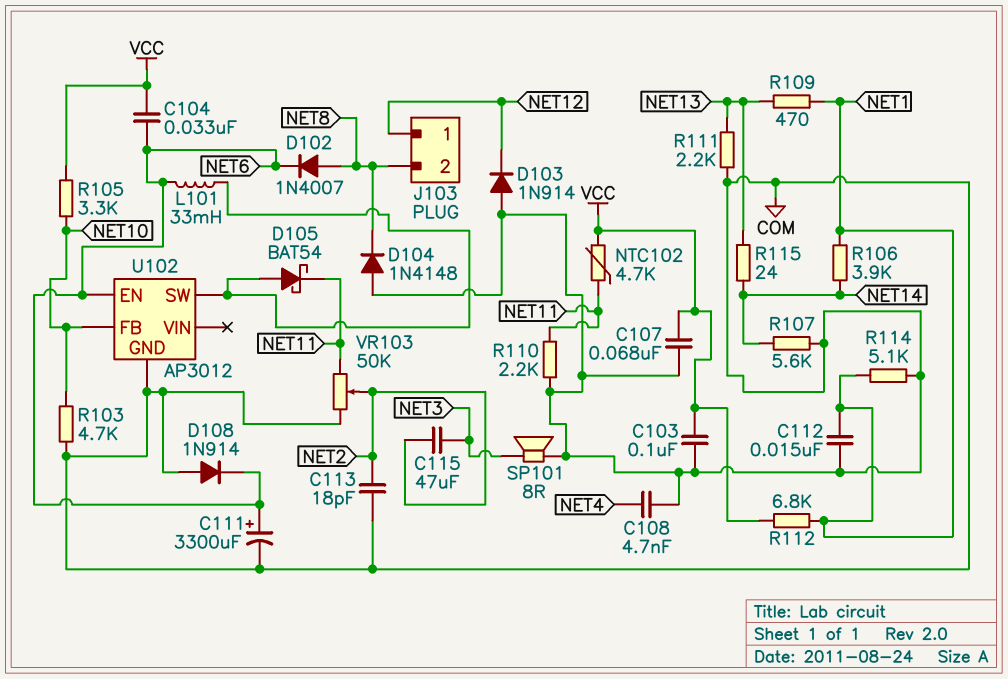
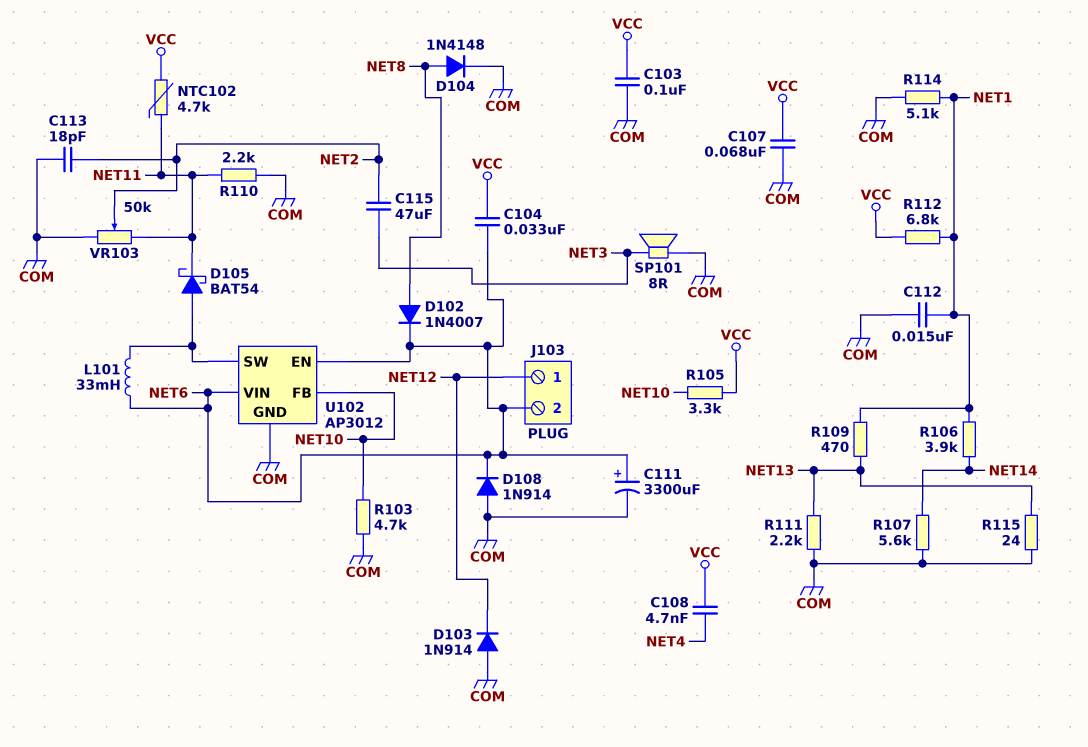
C108: 4.7nF (COM, NET4) -> 4.7nF (NET4, VCC)
D104: diode 1N4148 (A COM, K NET8) -> diode 1N4148 (A NET8, K COM)
J103 pin 2: NET8 -> NET6
R115: 24 (NET13, NET14) -> 24 (COM, NET13)
U102 pin VIN: none -> NET6

